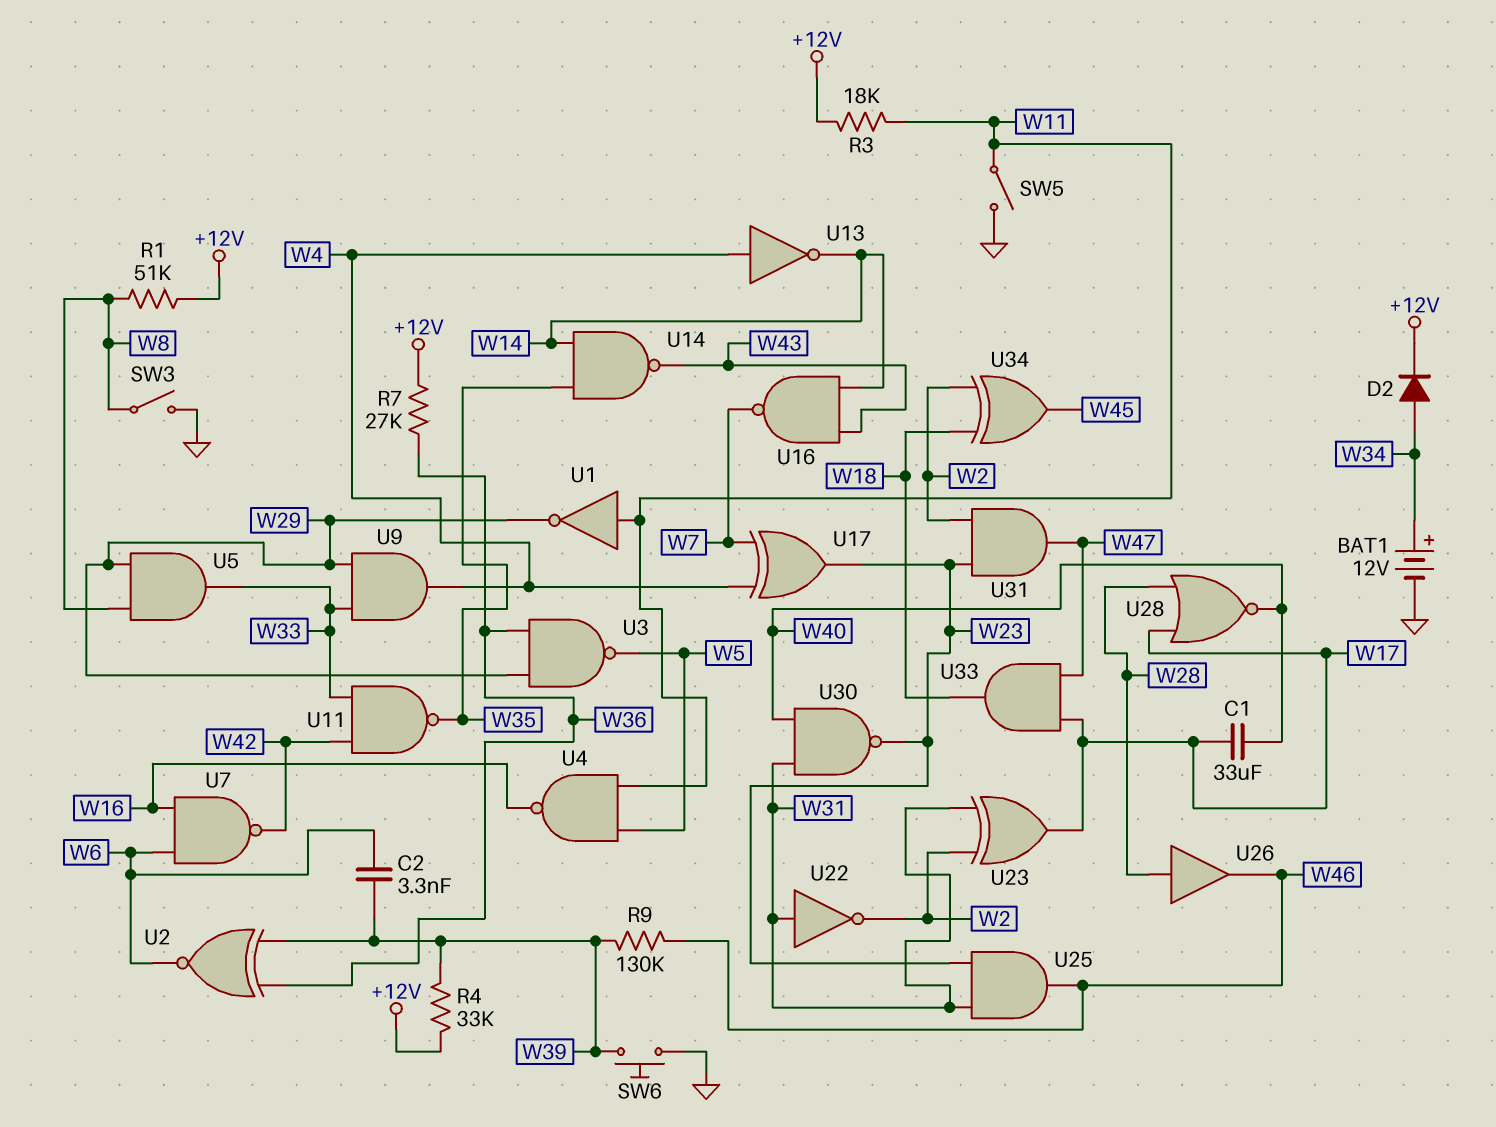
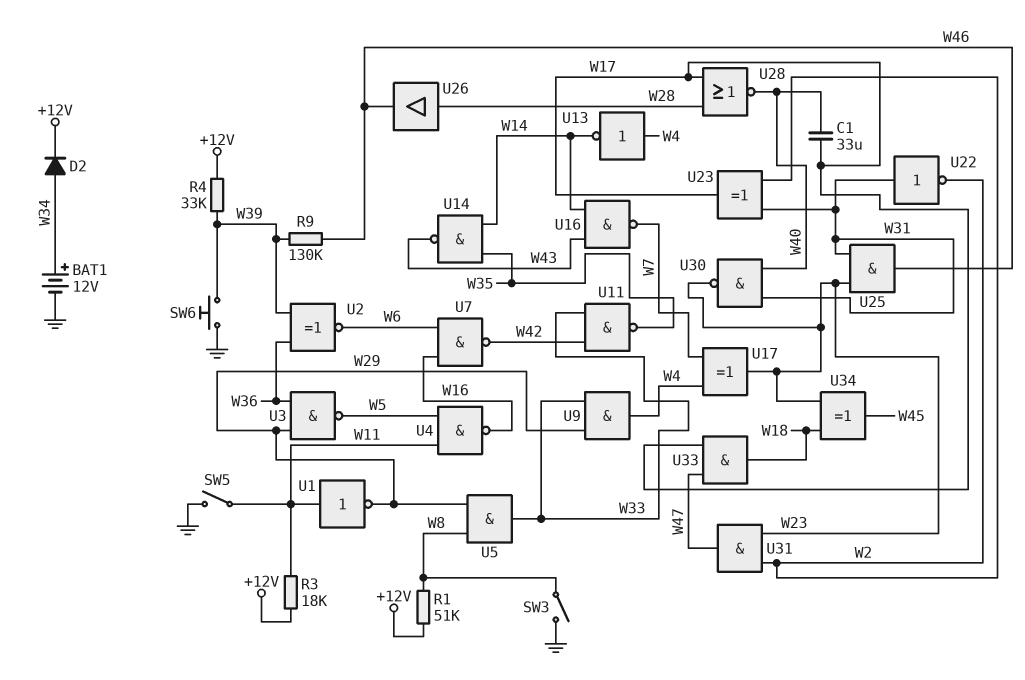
C2: 3.3nF (W6, W39) -> none
R7: 27k (+12V, W36) -> none
U34: XOR (in W2, in W18, out W45) -> XOR (in W18, in W23, out W45)

